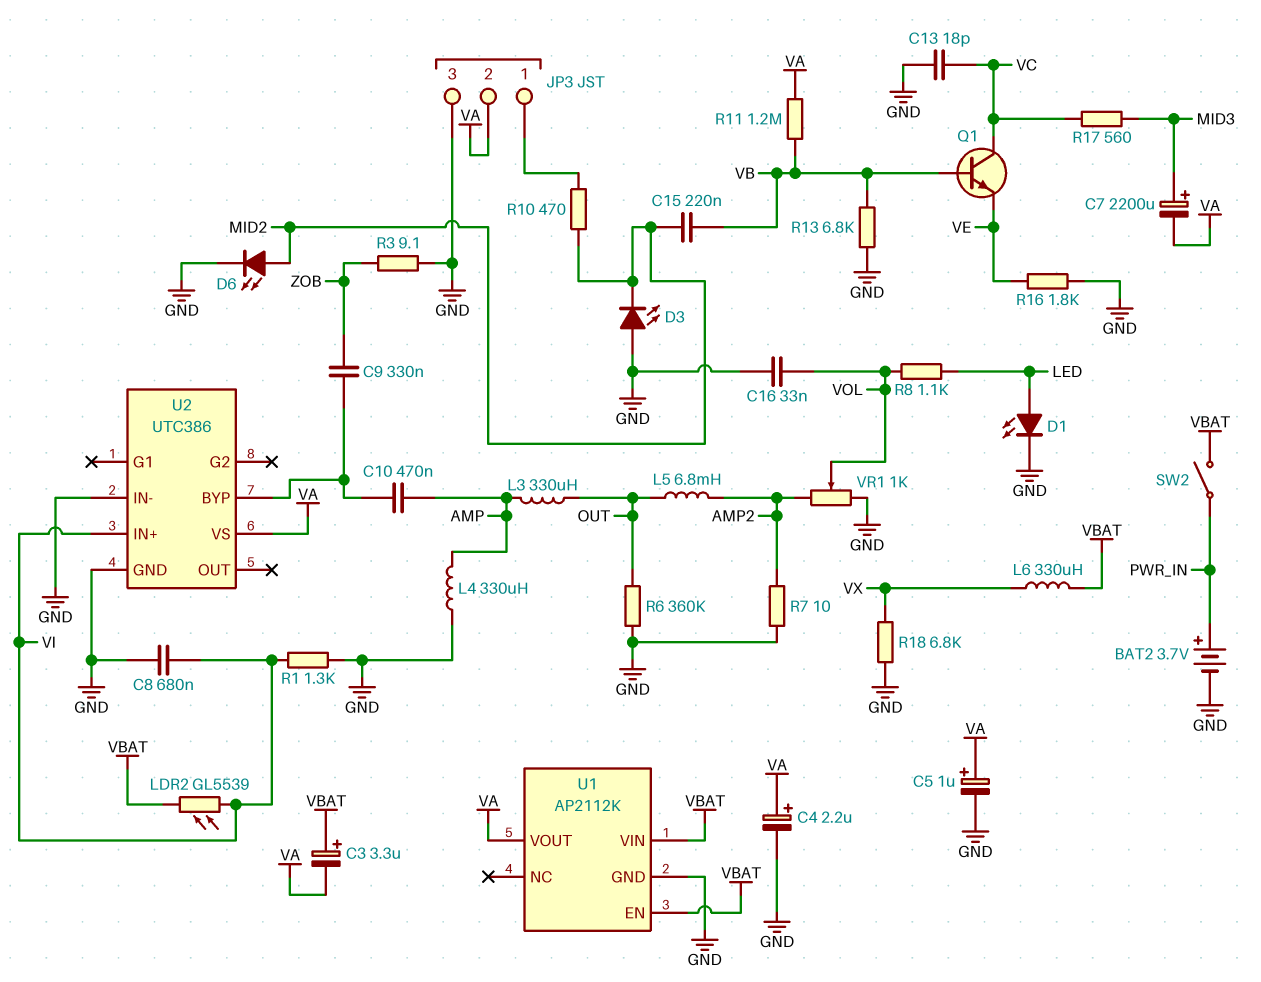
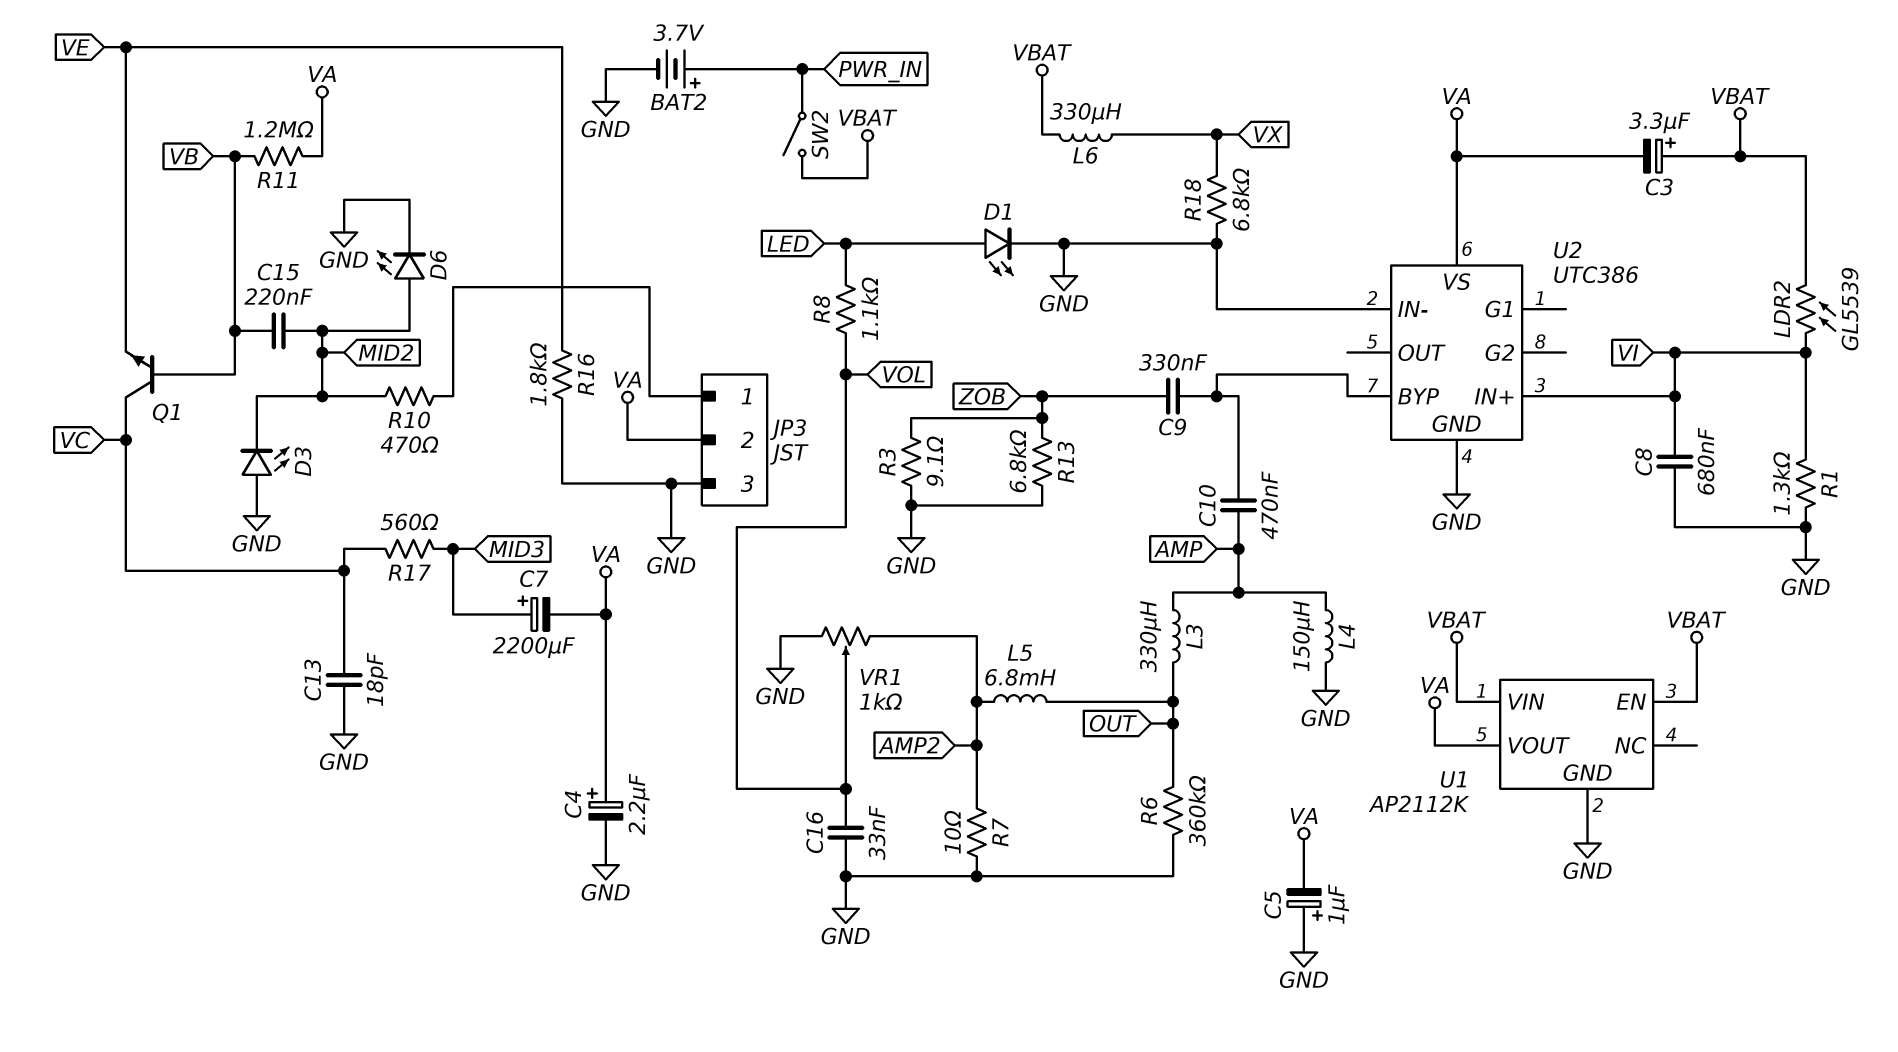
C5: 1uF (plus VA, minus GND) -> 1uF (plus GND, minus VA)
L4: 330uH (AMP, GND) -> 150uH (AMP, GND)
R13: 6.8k (GND, VB) -> 6.8k (GND, ZOB)

